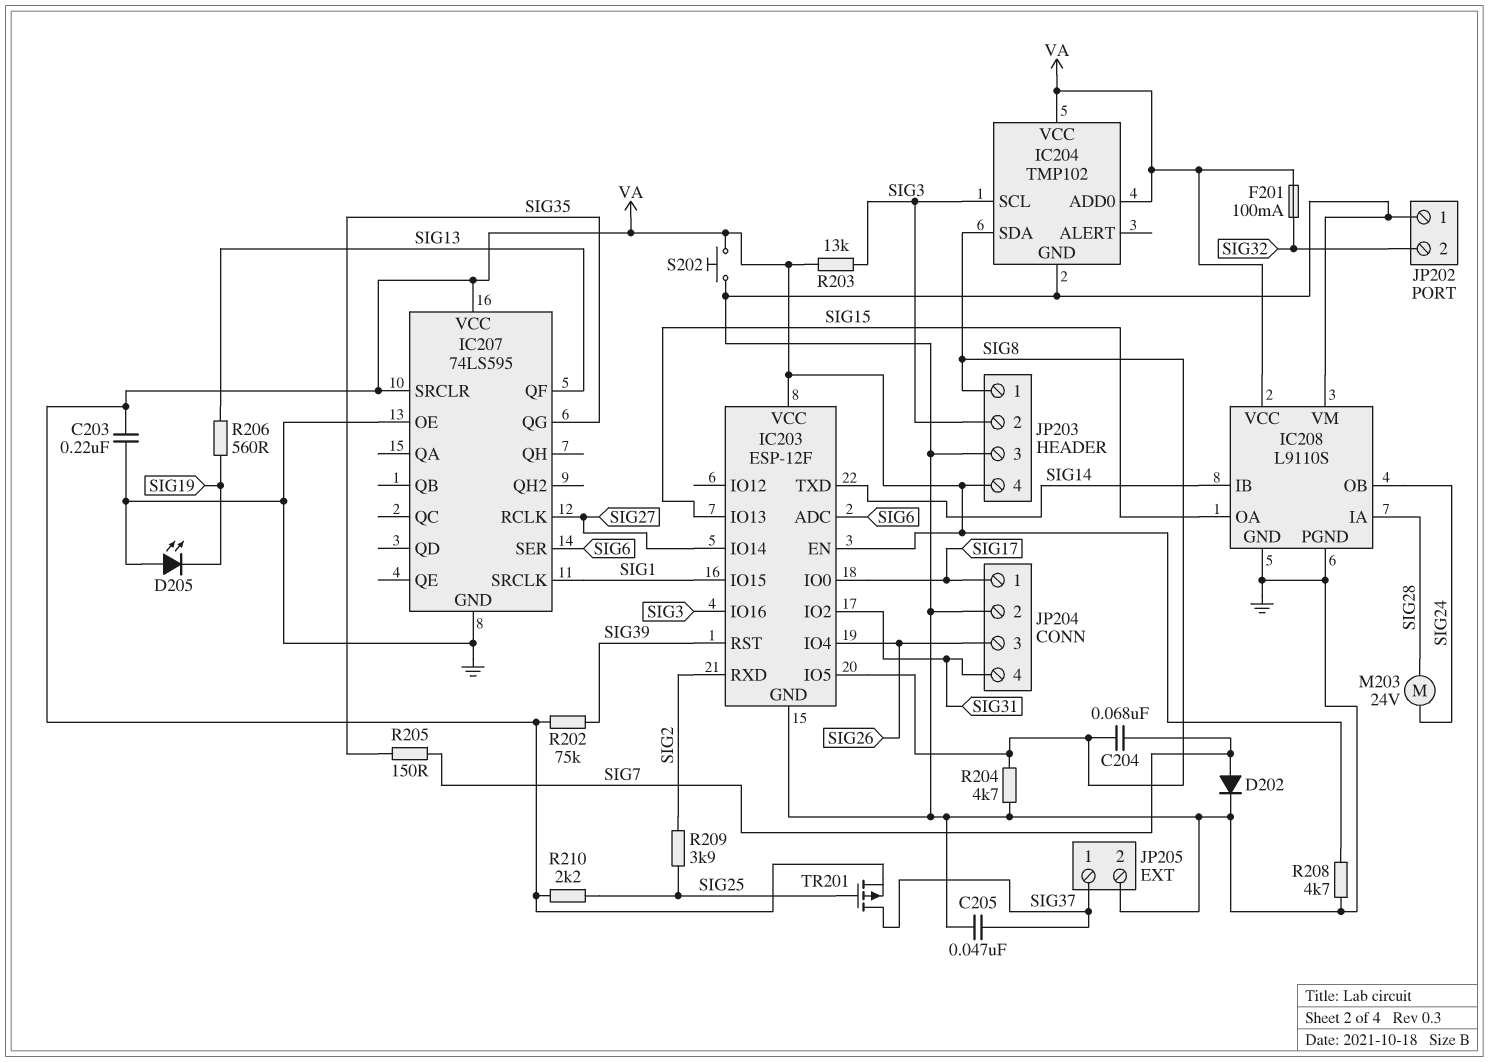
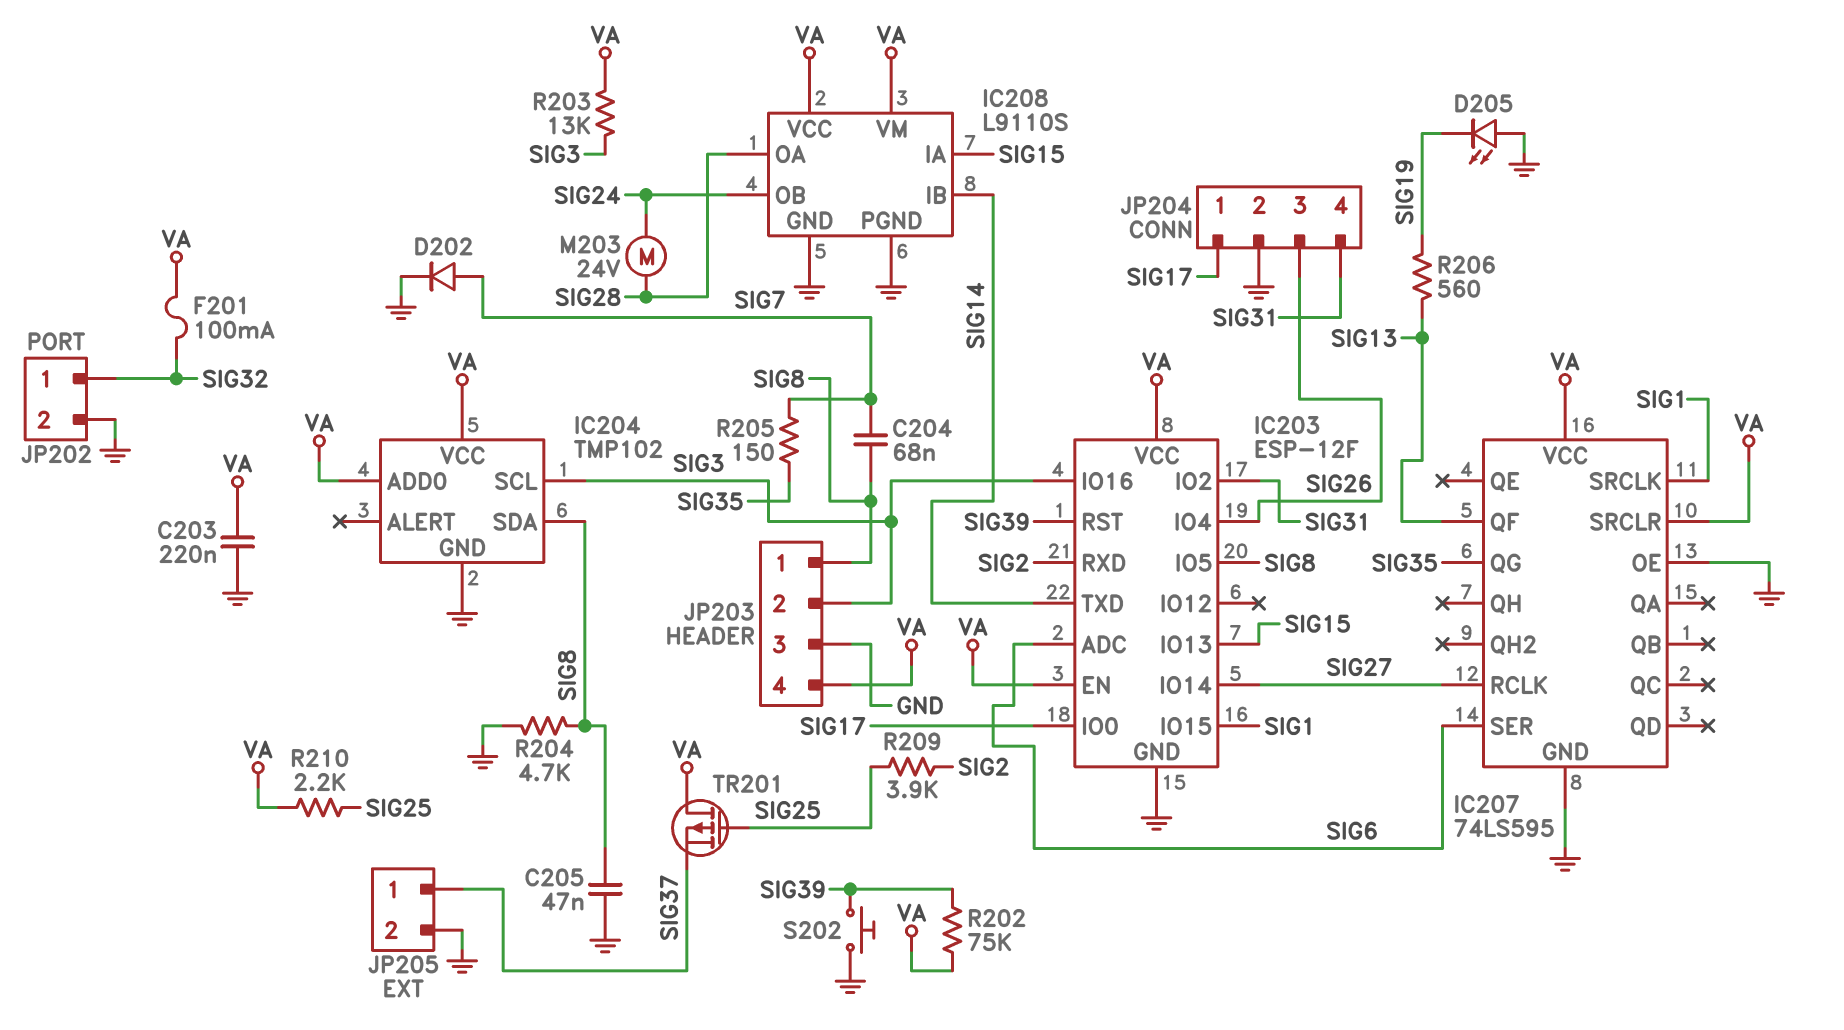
C205: 47nF (GND, SIG37) -> 47nF (GND, SIG8)
IC208 pin IA: SIG28 -> SIG15
IC208 pin OA: SIG15 -> SIG28
IC208 pin VM: GND -> VA
JP202 pin 1: GND -> SIG32
JP202 pin 2: SIG32 -> GND
R208: 4.7k (GND, VA) -> none
S202: button (GND, VA) -> button (GND, SIG39)
TR201: PMOS (G SIG25, D SIG37, S VA) -> PMOS (G SIG25, D VA, S SIG37)

